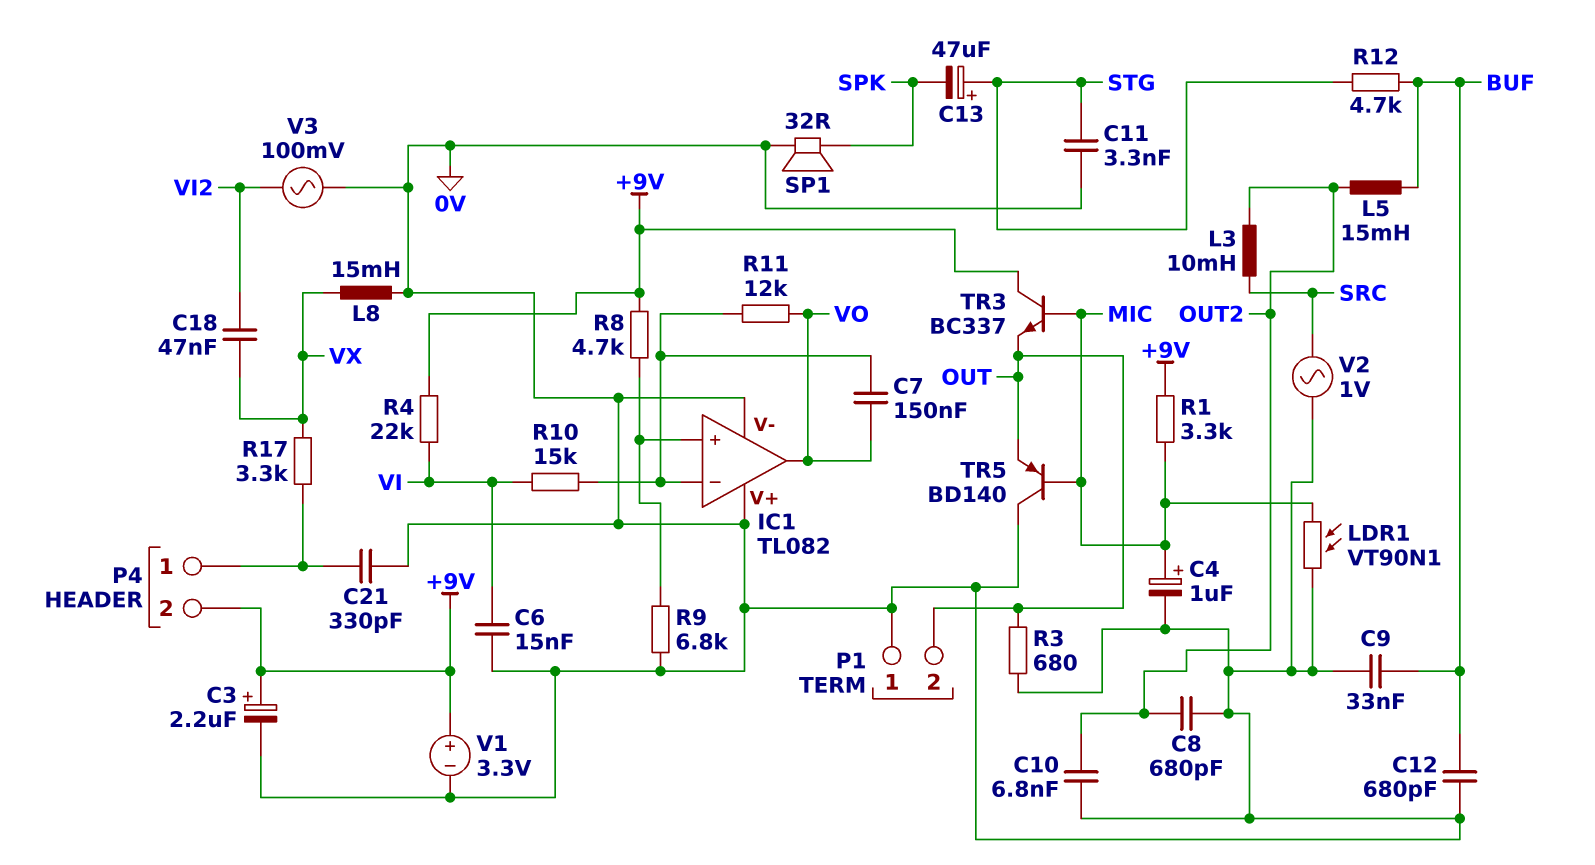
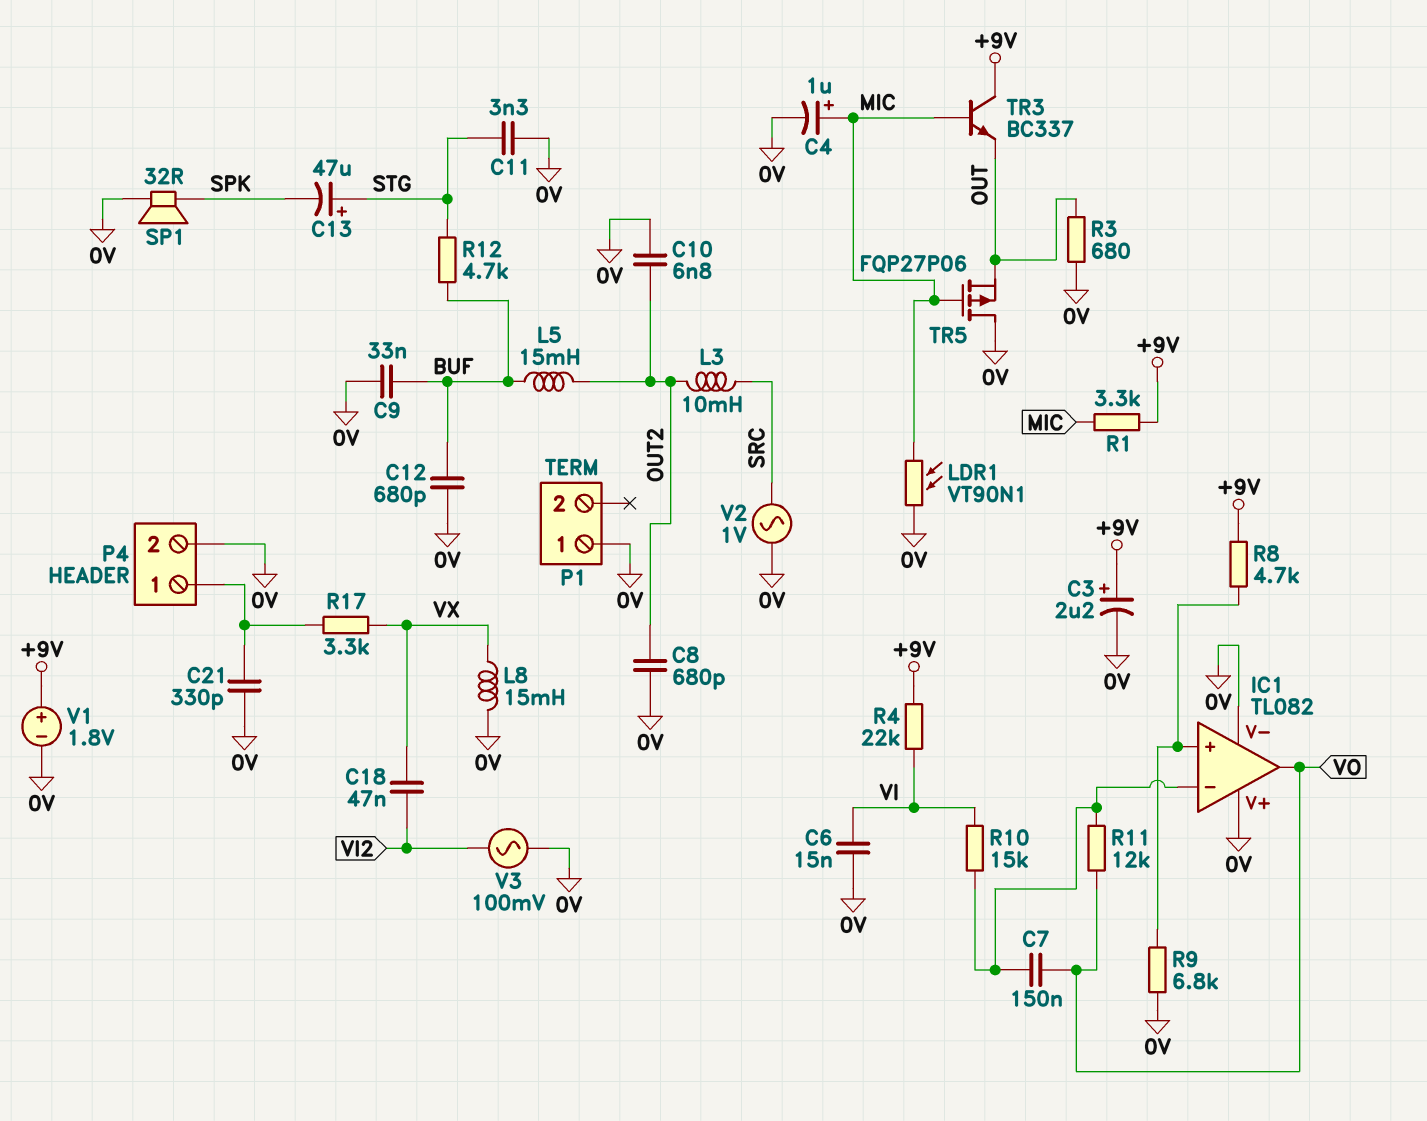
P1 pin 2: OUT -> none
P4 pin 2: +9V -> 0V
TR5: PNP BD140 (B MIC, C 0V, E OUT) -> PMOS FQP27P06 (G MIC, D 0V, S OUT)
V1: 3.3V (plus +9V, minus 0V) -> 1.8V (plus +9V, minus 0V)

